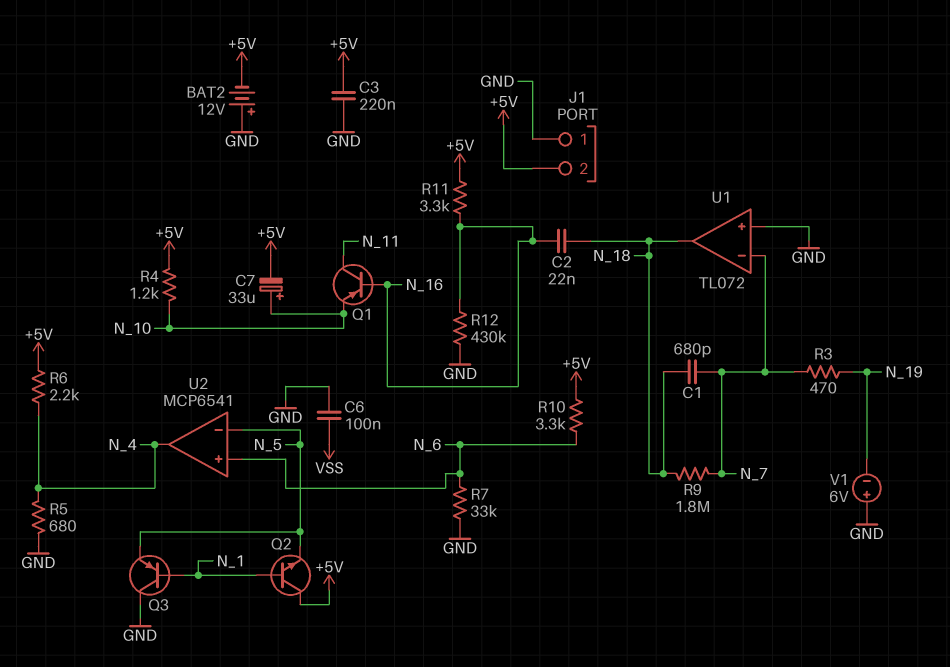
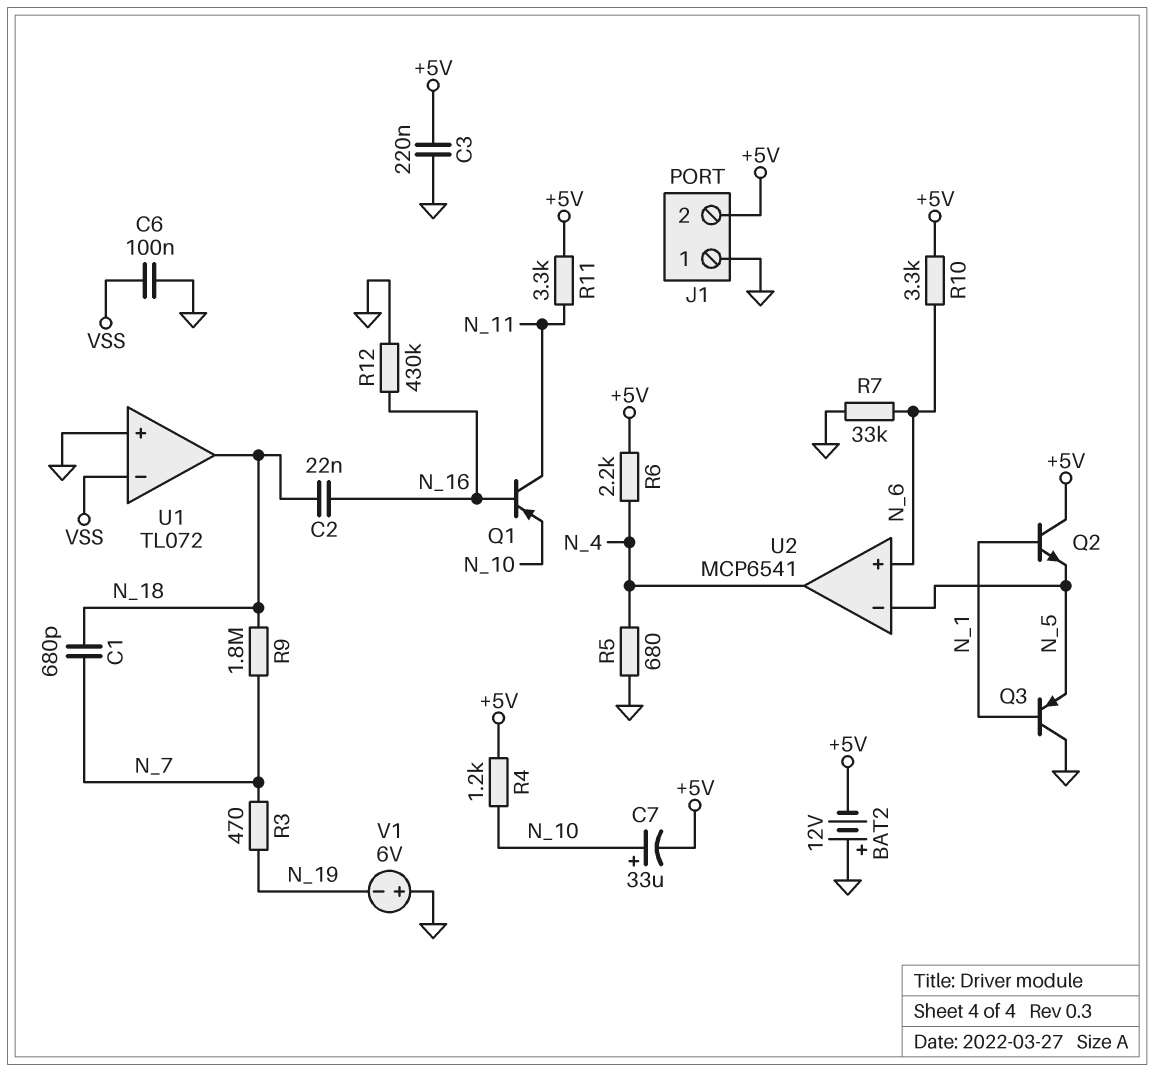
R11: 3.3k (+5V, N_16) -> 3.3k (+5V, N_11)
U1 pin in-: N_7 -> VSS

